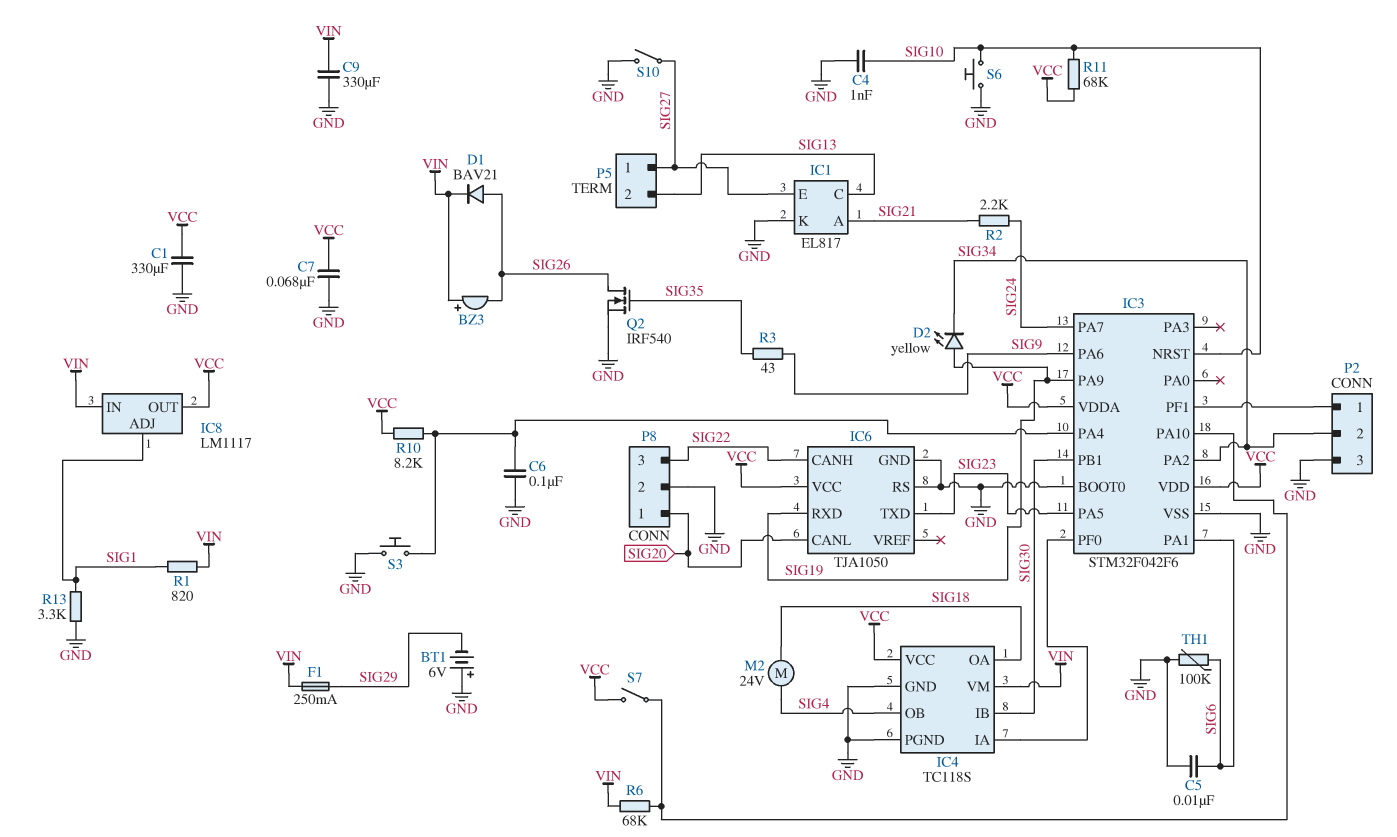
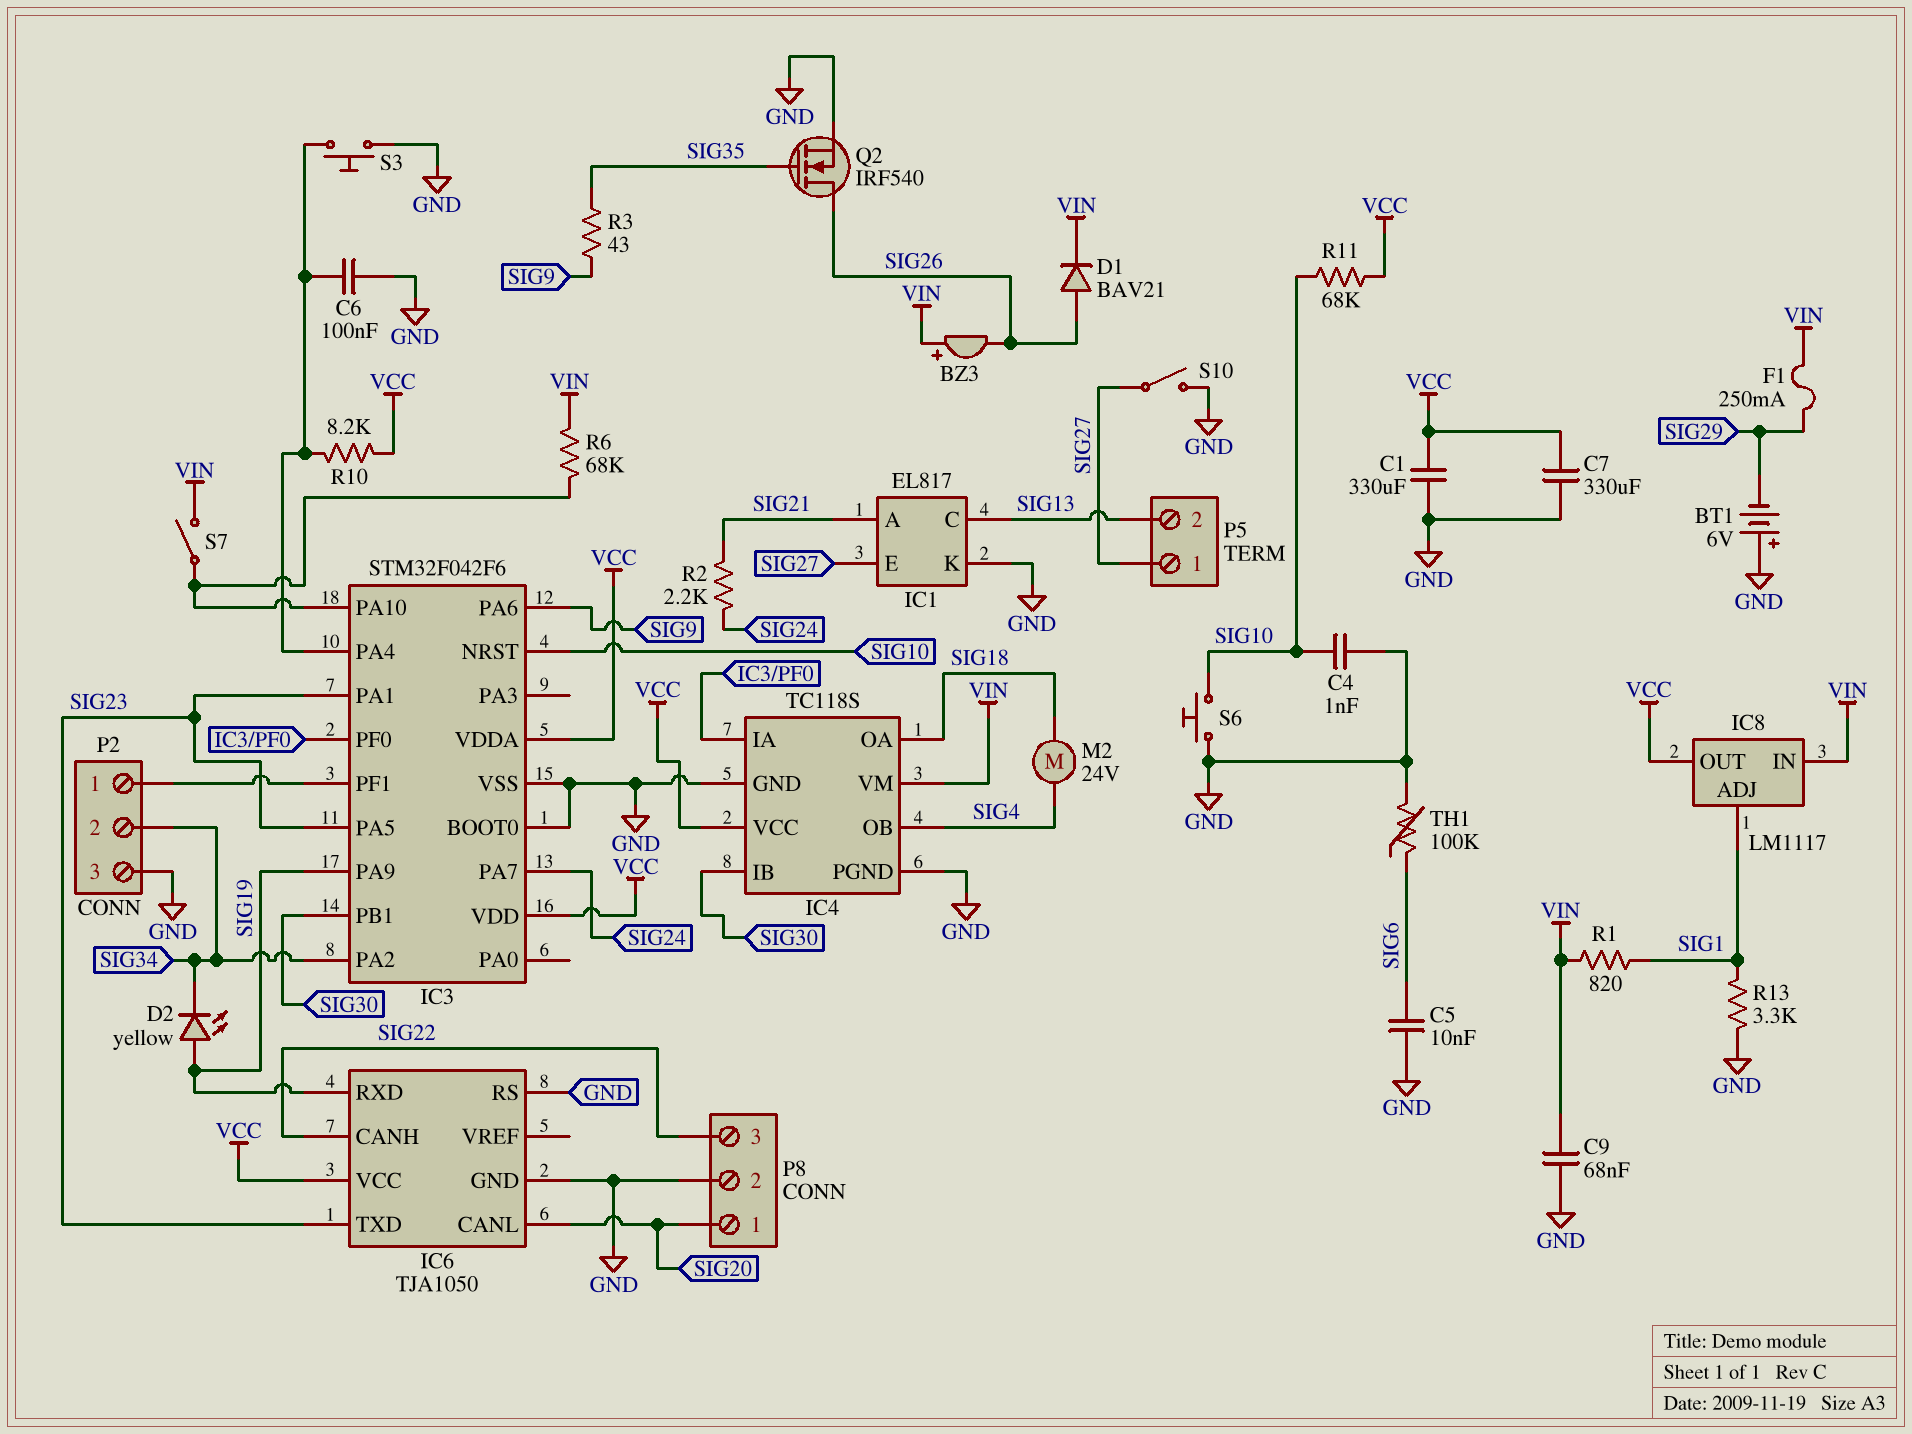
C7: 68nF (GND, VCC) -> 330uF (GND, VCC)
C9: 330uF (GND, VIN) -> 68nF (GND, VIN)
IC3 pin PA1: SIG6 -> SIG23
S7: switch (IC3/PA10, VCC) -> switch (IC3/PA10, VIN)

